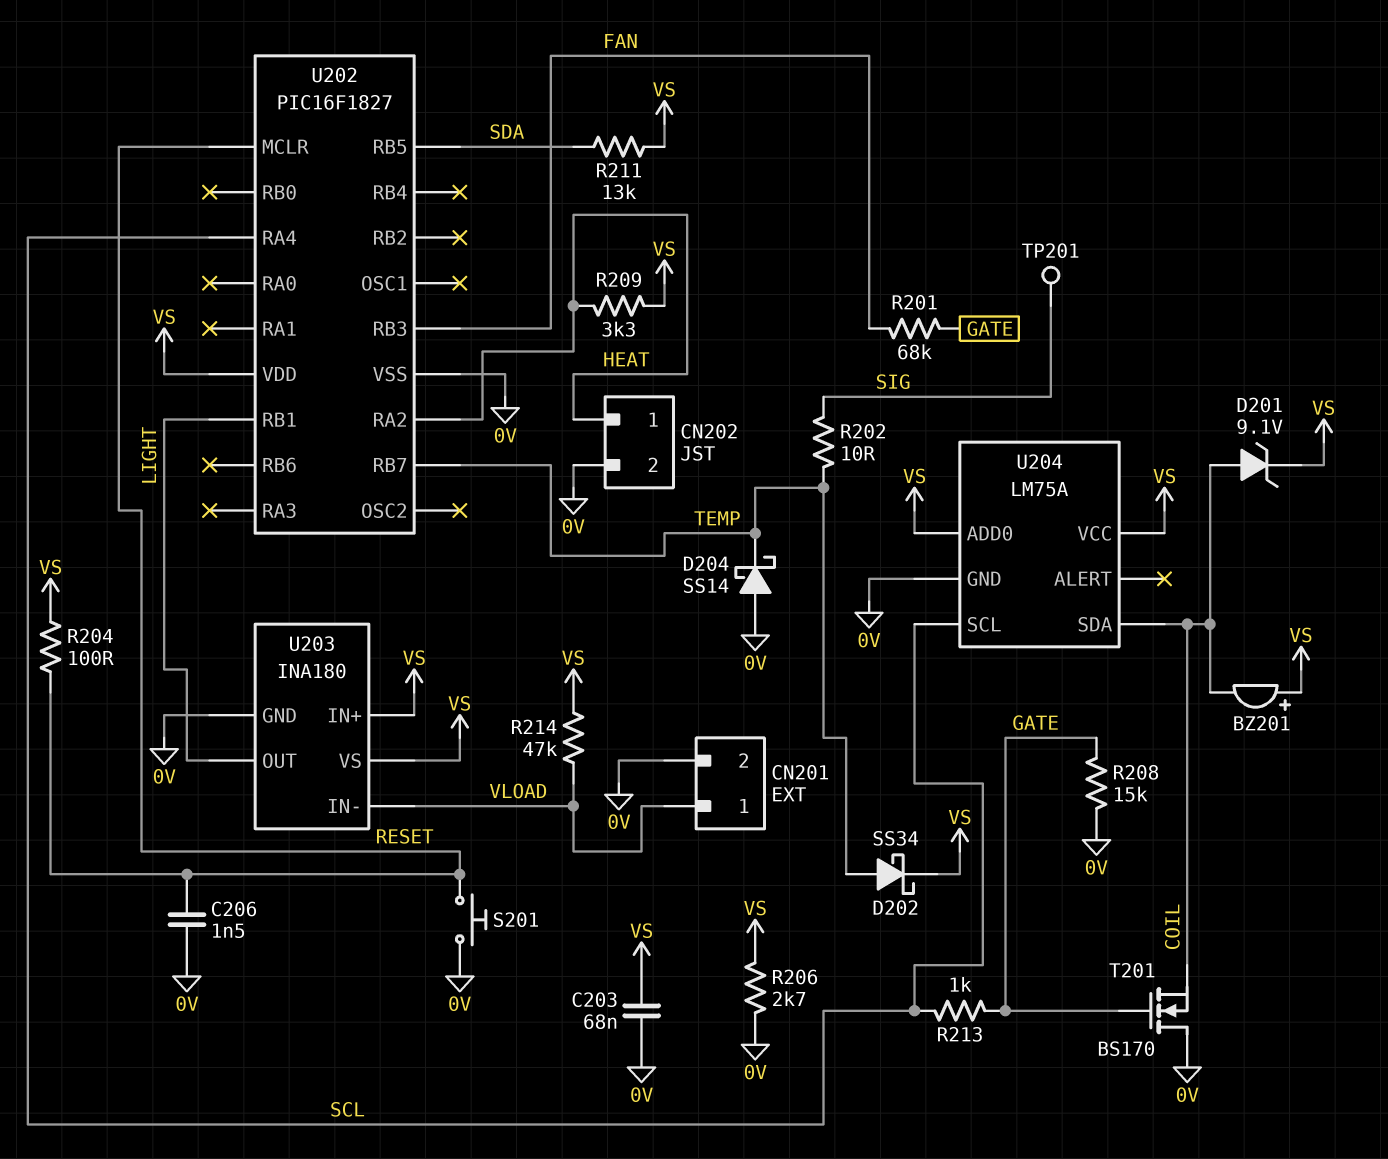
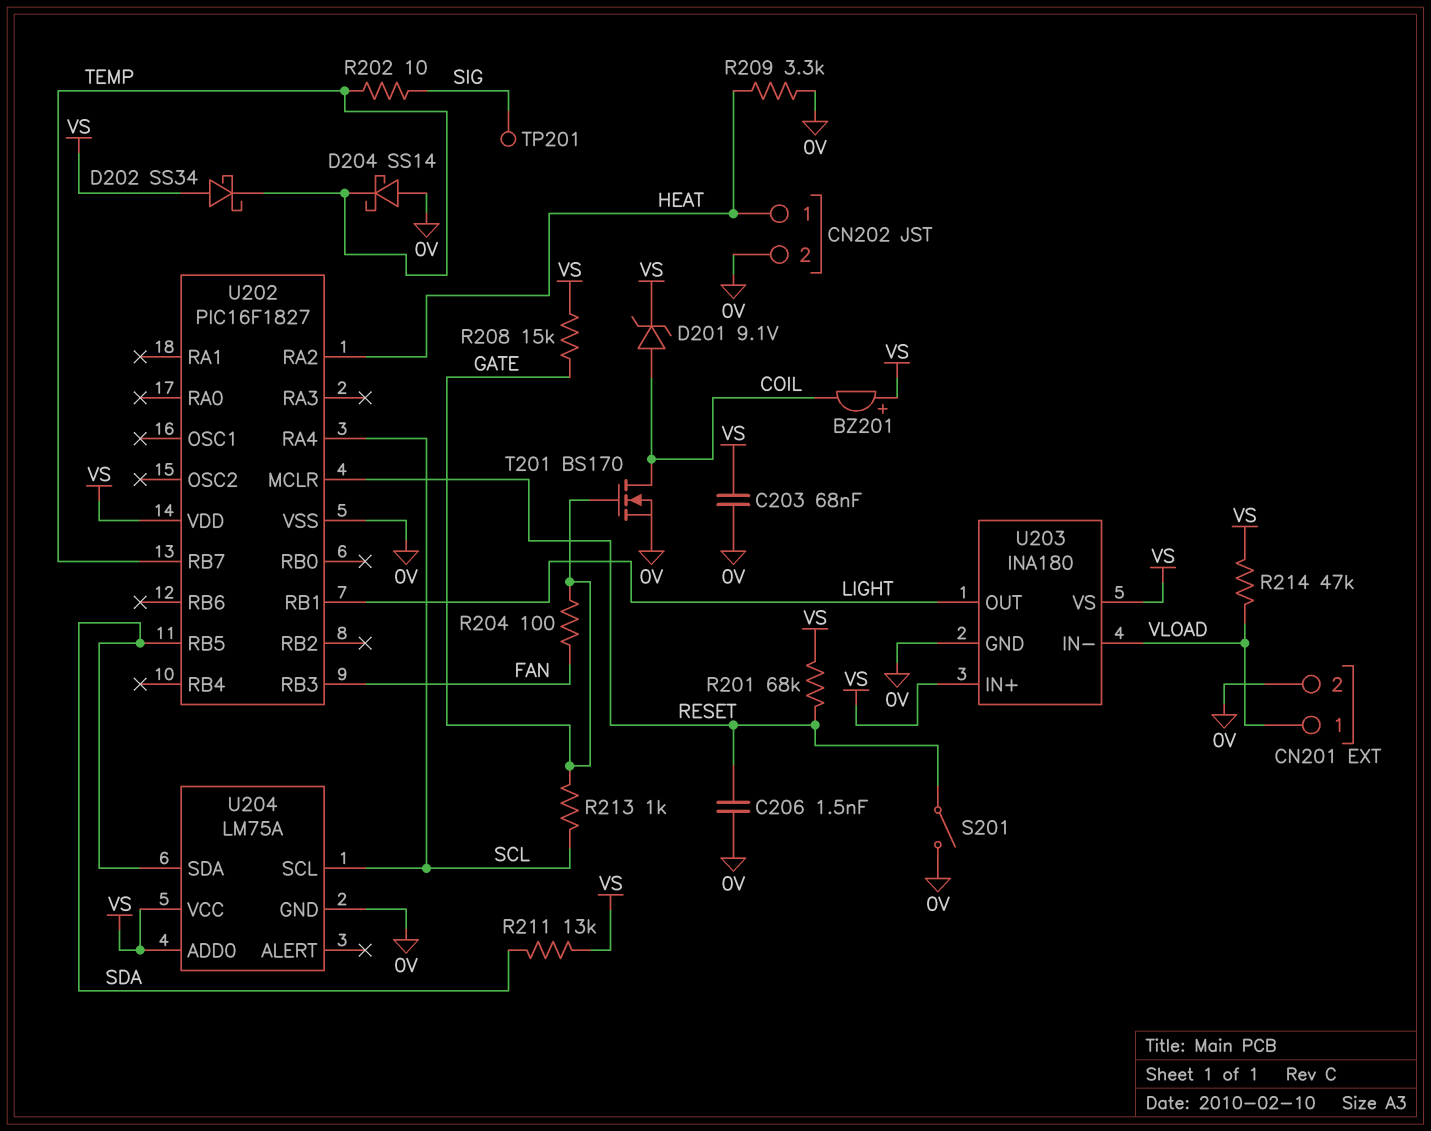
D202: schottky SS34 (A TEMP, K VS) -> schottky SS34 (A VS, K TEMP)
R201: 68k (FAN, GATE) -> 68k (RESET, VS)
R204: 100 (RESET, VS) -> 100 (FAN, GATE)
R206: 2.7k (0V, VS) -> none
R208: 15k (0V, GATE) -> 15k (GATE, VS)
R209: 3.3k (HEAT, VS) -> 3.3k (0V, HEAT)
S201: button (0V, RESET) -> switch (0V, RESET)
T201: NMOS BS170 (G GATE, D 0V, S COIL) -> NMOS BS170 (G GATE, D COIL, S 0V)
U204 pin SDA: COIL -> SDA

